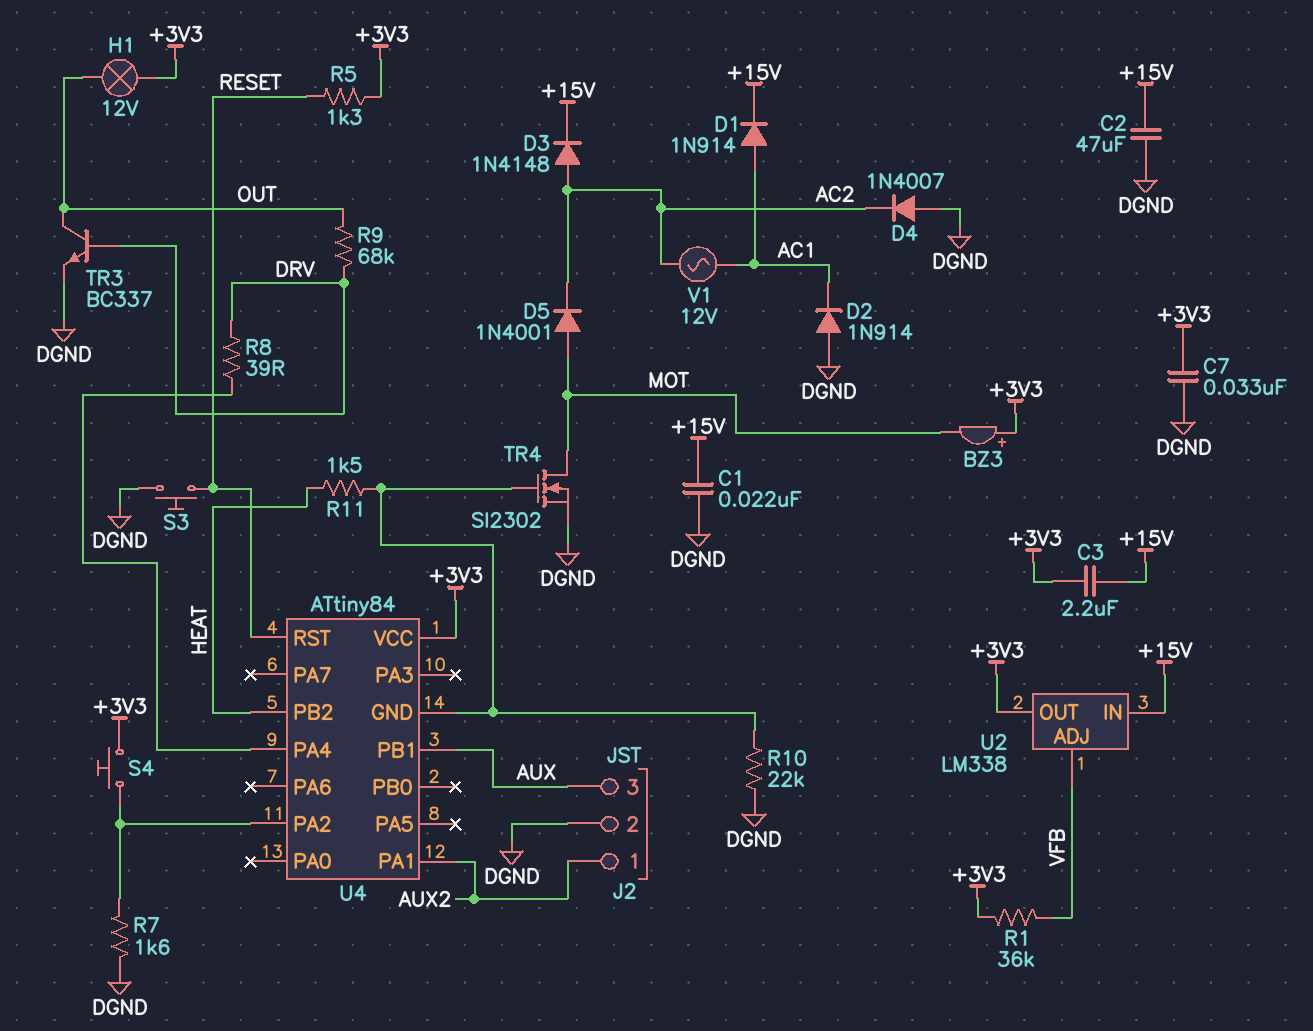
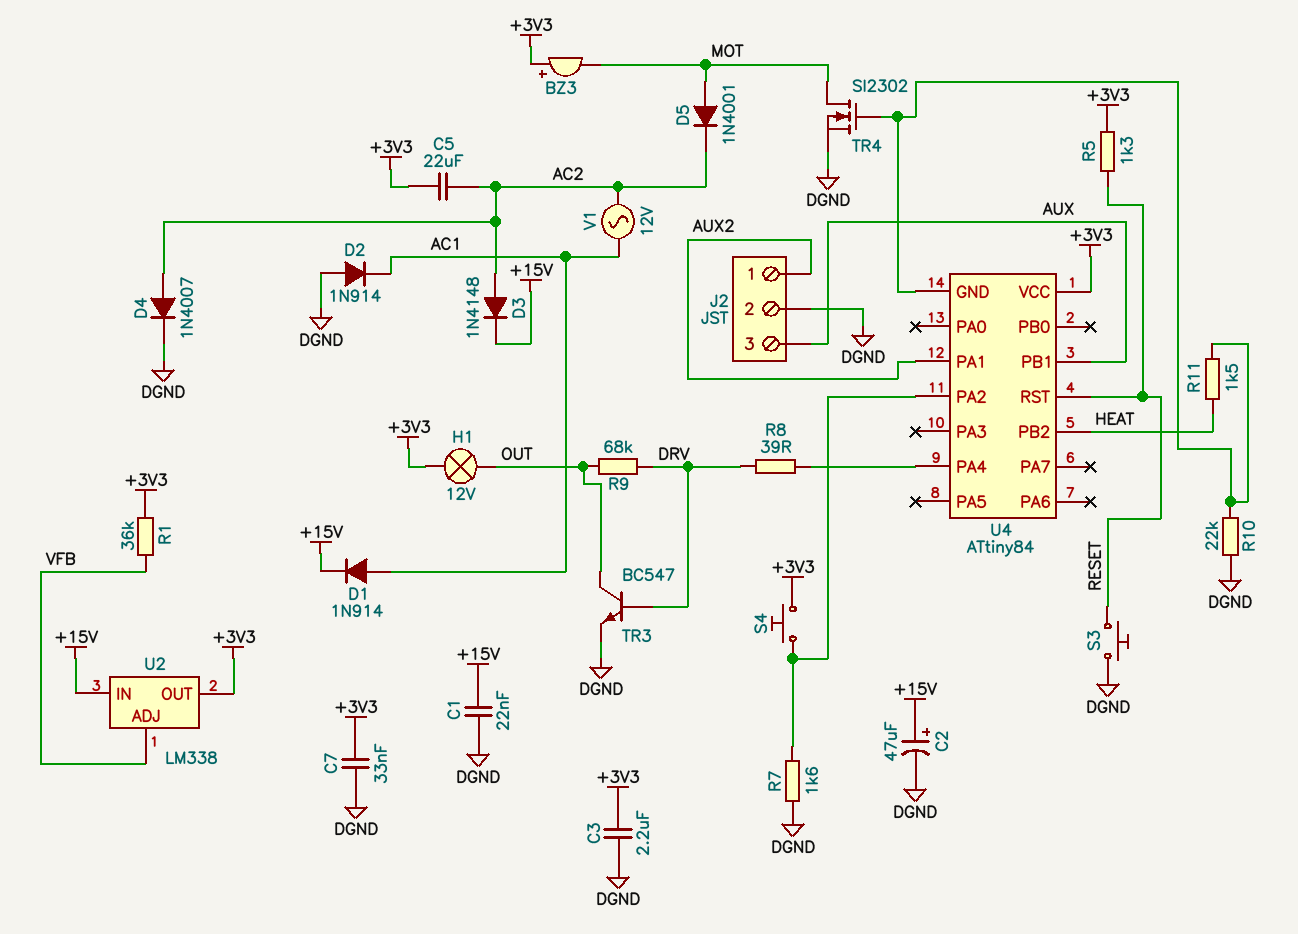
C2: 47uF (+15V, DGND) -> 47uF (plus +15V, minus DGND)
C3: 2.2uF (+3V3, +15V) -> 2.2uF (+3V3, DGND)
C5: none -> 22uF (+3V3, AC2)
D4: diode 1N4007 (A DGND, K AC2) -> diode 1N4007 (A AC2, K DGND)
TR3: NPN BC337 (B DRV, C OUT, E DGND) -> NPN BC547 (B DRV, C OUT, E DGND)

